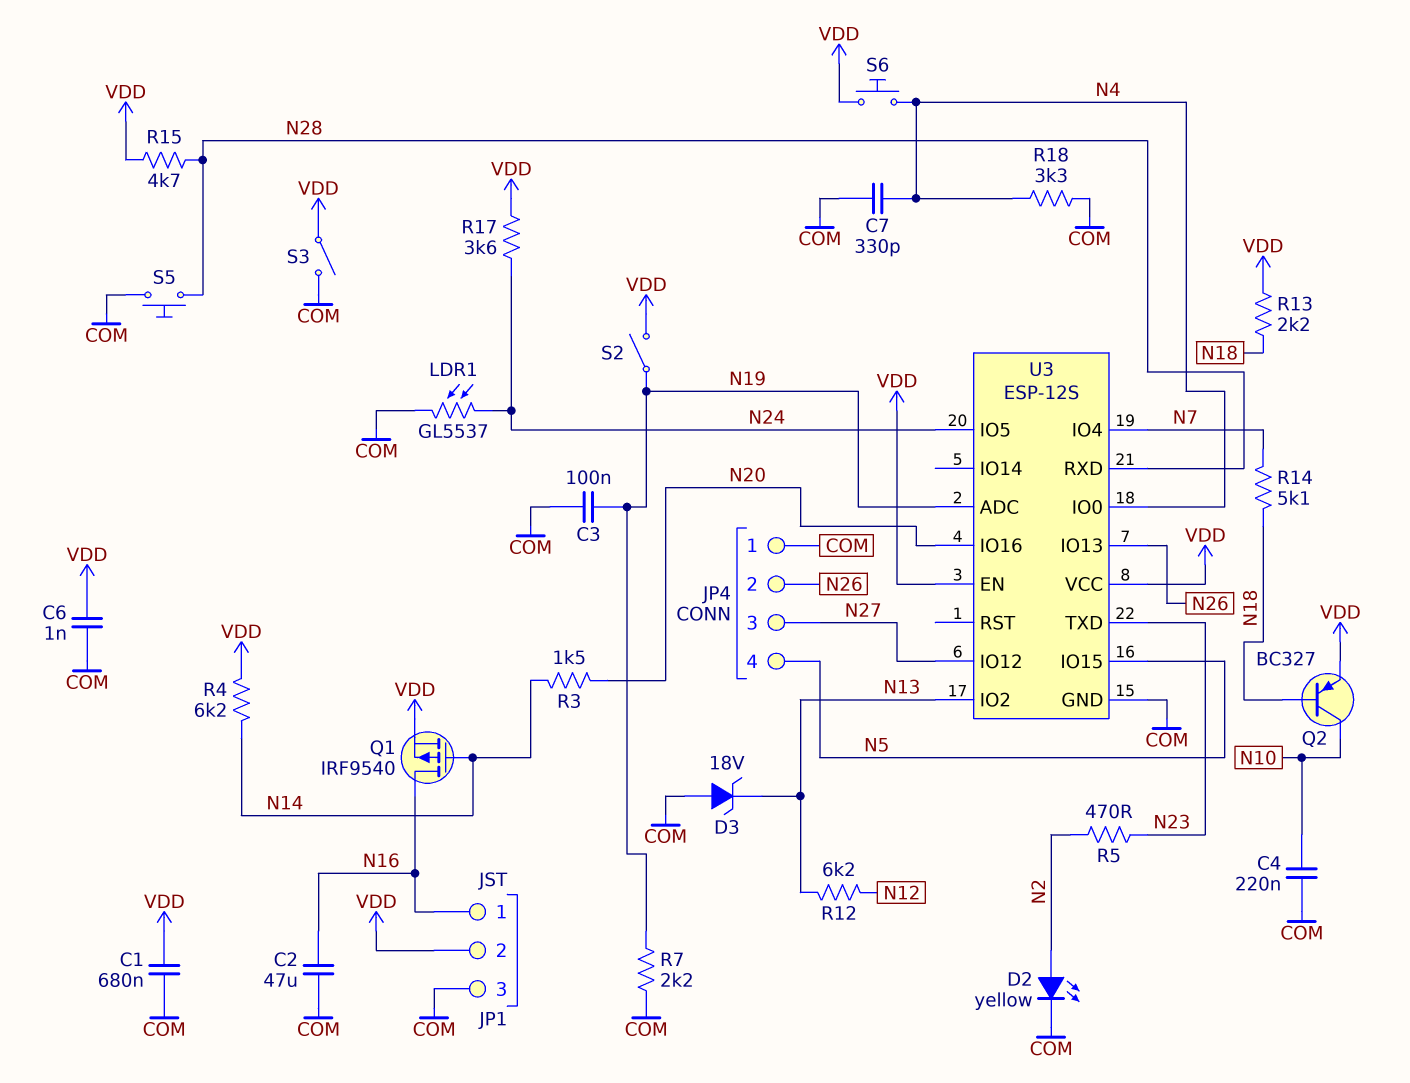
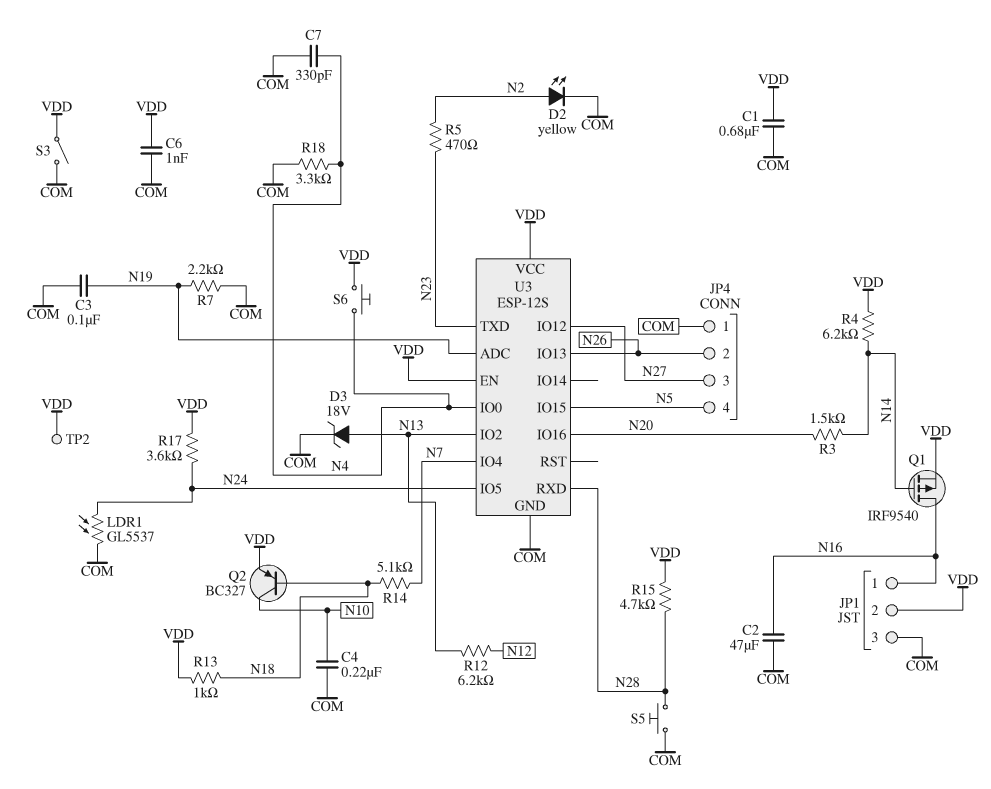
D3: zener 18V (A COM, K N13) -> zener 18V (A N13, K COM)
R13: 2.2k (N18, VDD) -> 1k (N18, VDD)
S2: switch (N19, VDD) -> none
TP2: none -> test point (VDD)

